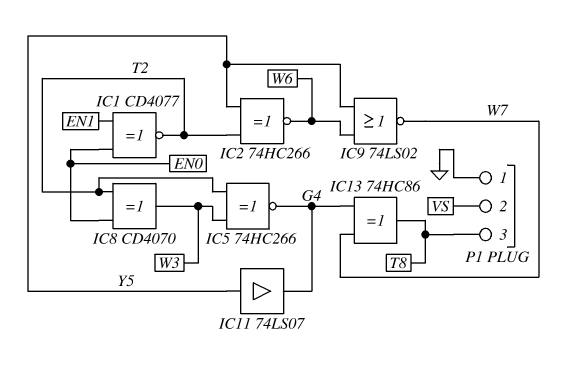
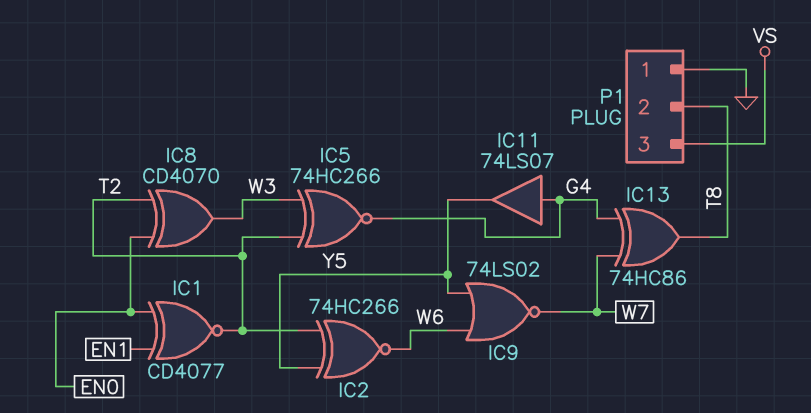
IC11: buffer 74LS07 (in Y5, out G4) -> buffer 74LS07 (in G4, out Y5)
P1 pin 2: VS -> T8
P1 pin 3: T8 -> VS

